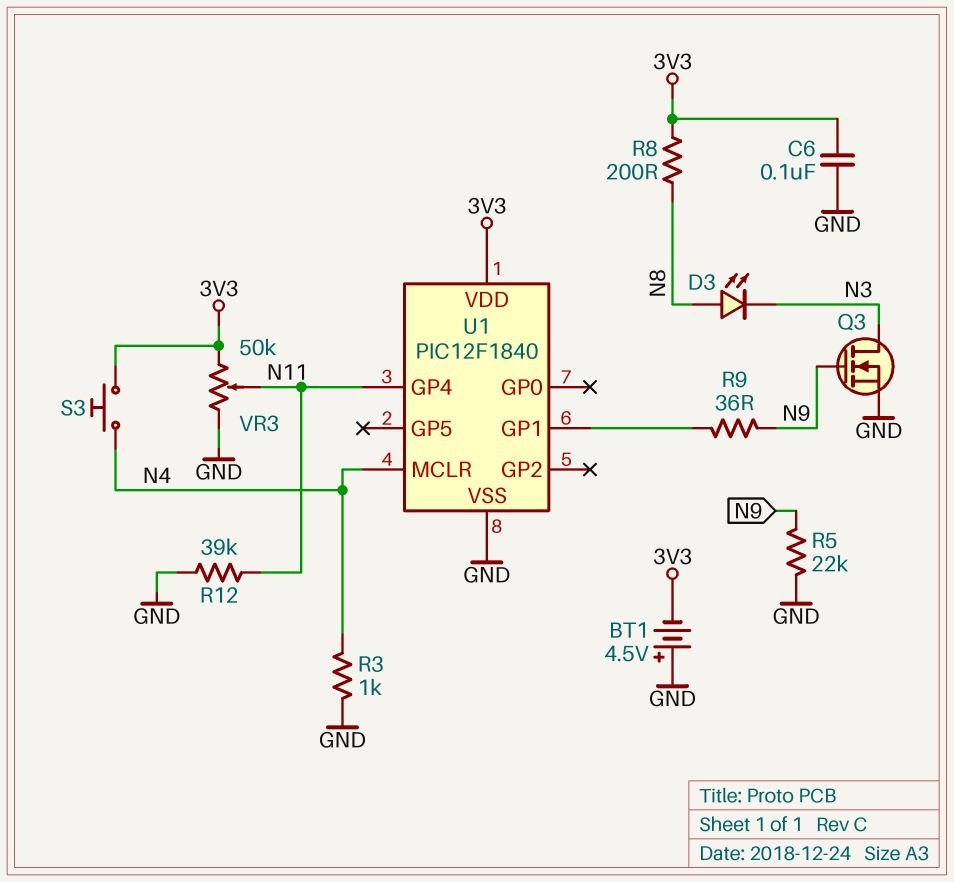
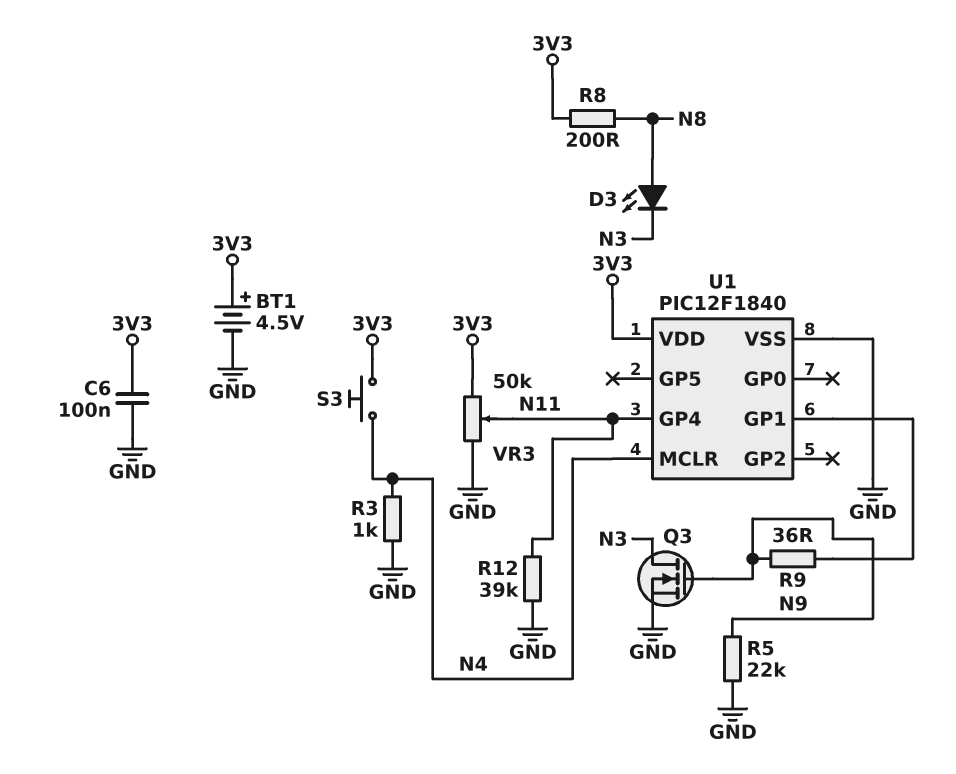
BT1: 4.5V (plus GND, minus 3V3) -> 4.5V (plus 3V3, minus GND)

